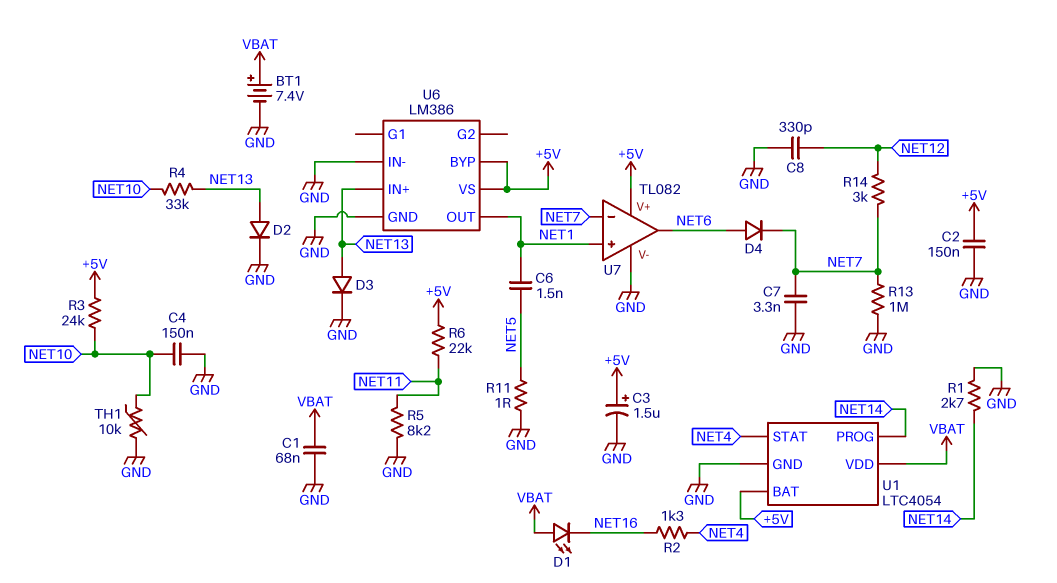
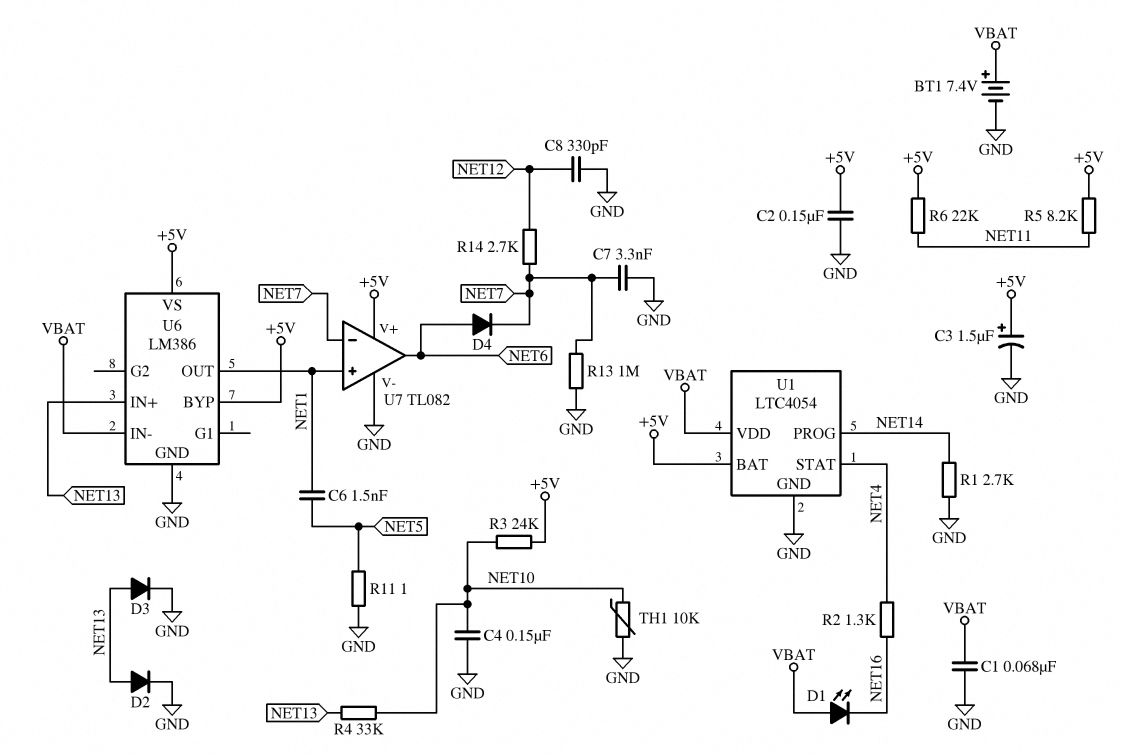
R5: 8.2k (GND, NET11) -> 8.2k (+5V, NET11)
R14: 3k (NET7, NET12) -> 2.7k (NET7, NET12)
U6 pin IN-: GND -> VBAT

